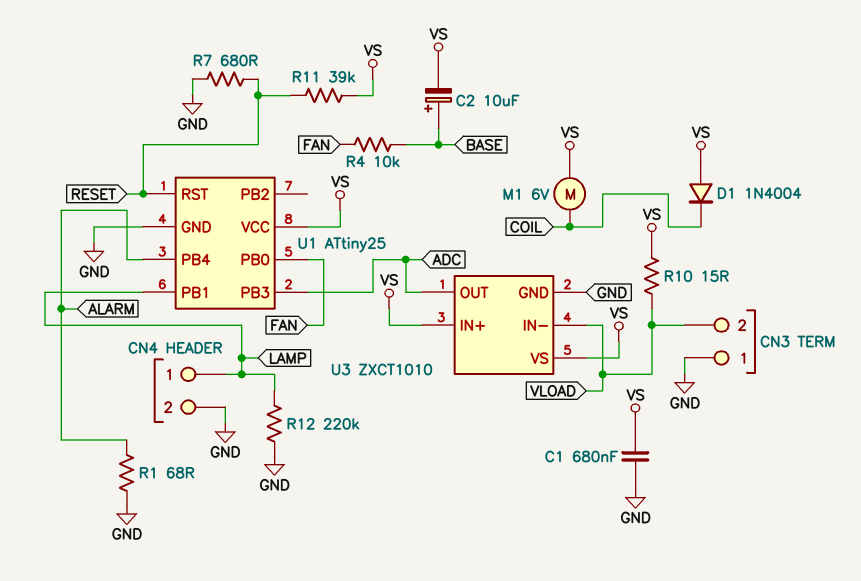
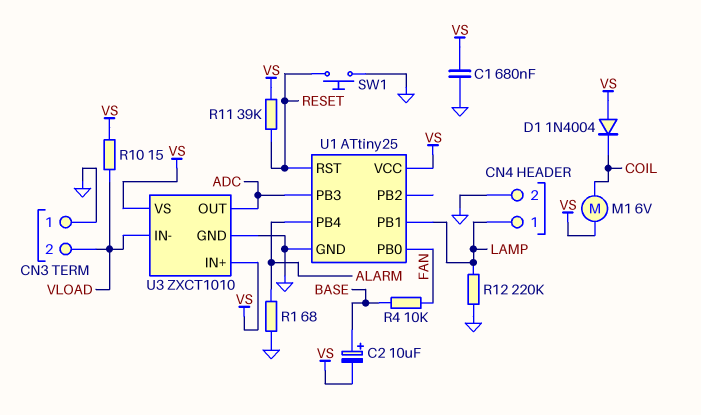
R7: 680 (GND, RESET) -> none
SW1: none -> button (GND, RESET)

